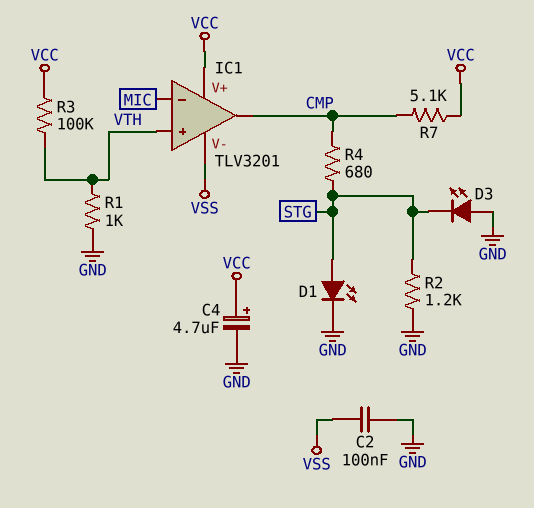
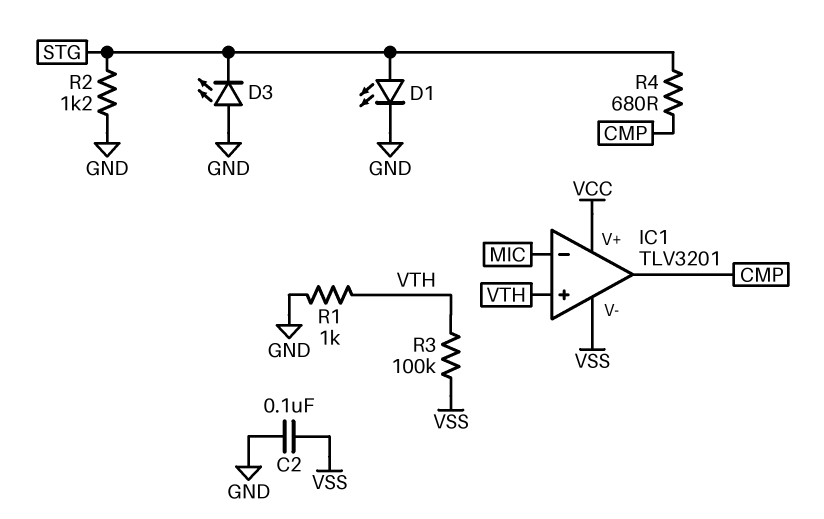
C4: 4.7uF (plus VCC, minus GND) -> none
R3: 100k (VCC, VTH) -> 100k (VSS, VTH)
R7: 5.1k (CMP, VCC) -> none

